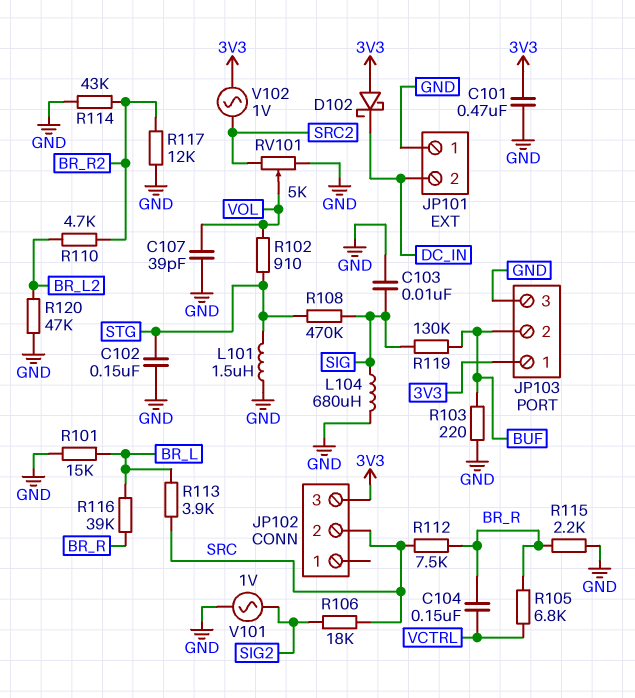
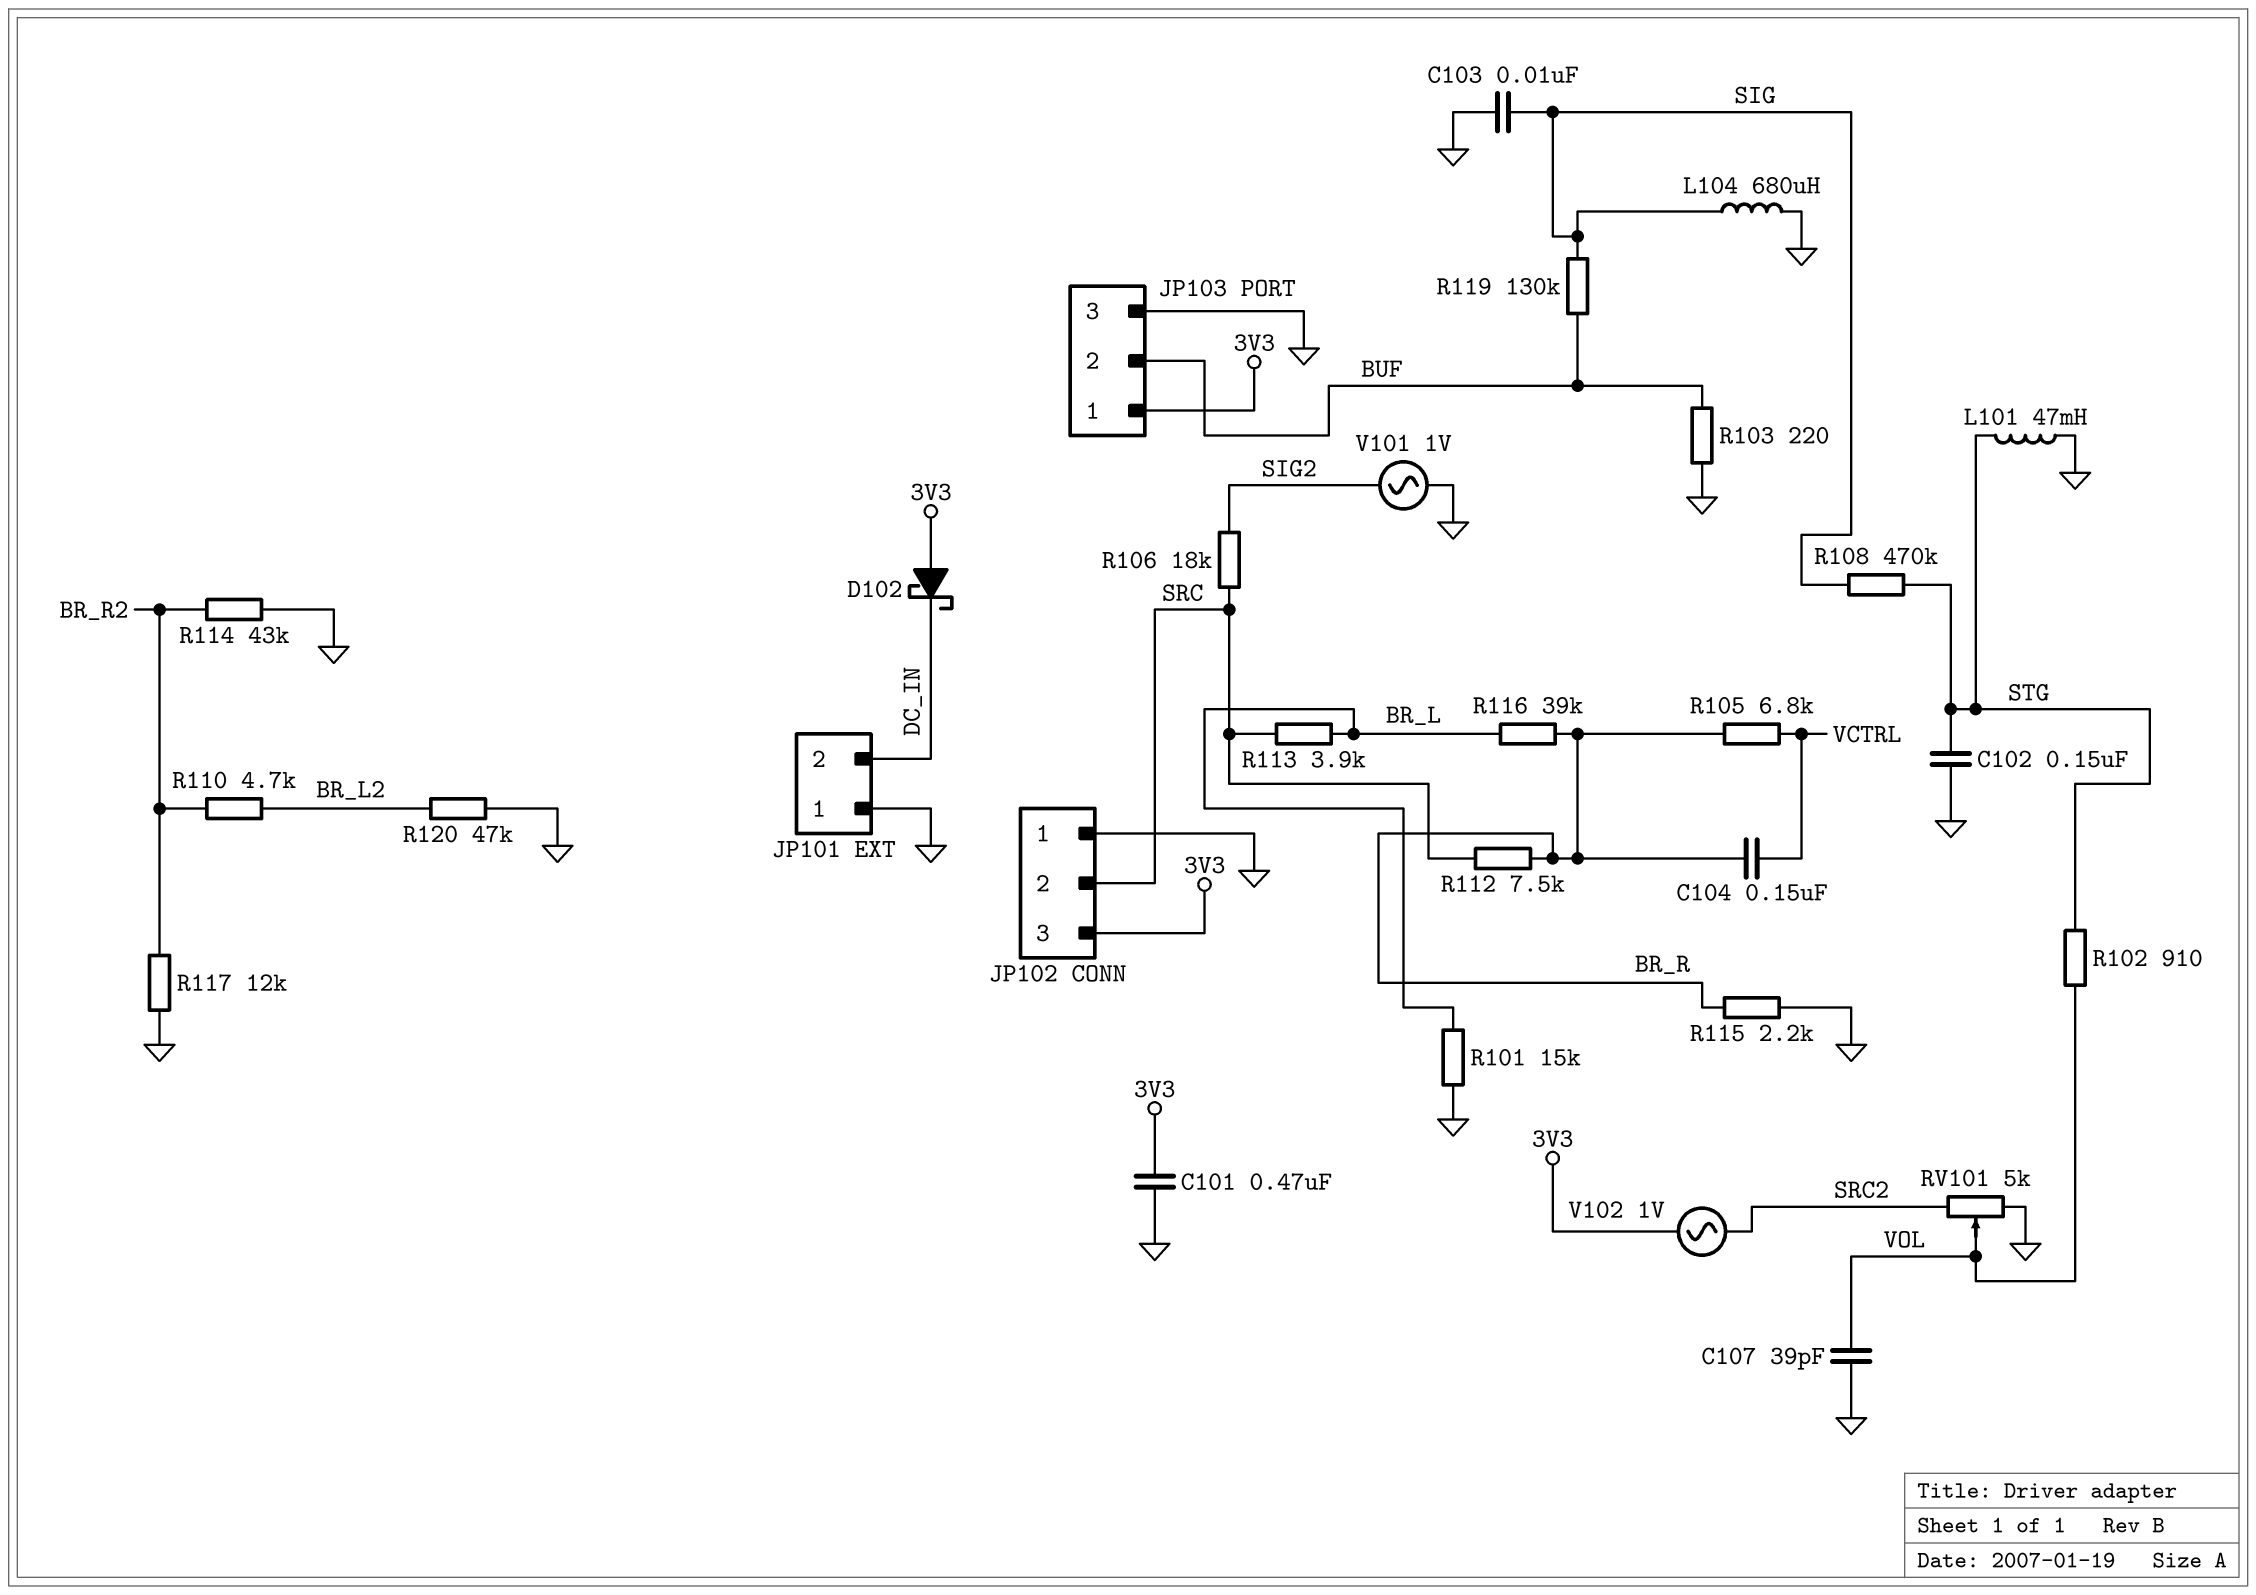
JP102 pin 1: none -> GND
L101: 1.5uH (GND, STG) -> 47mH (GND, STG)

